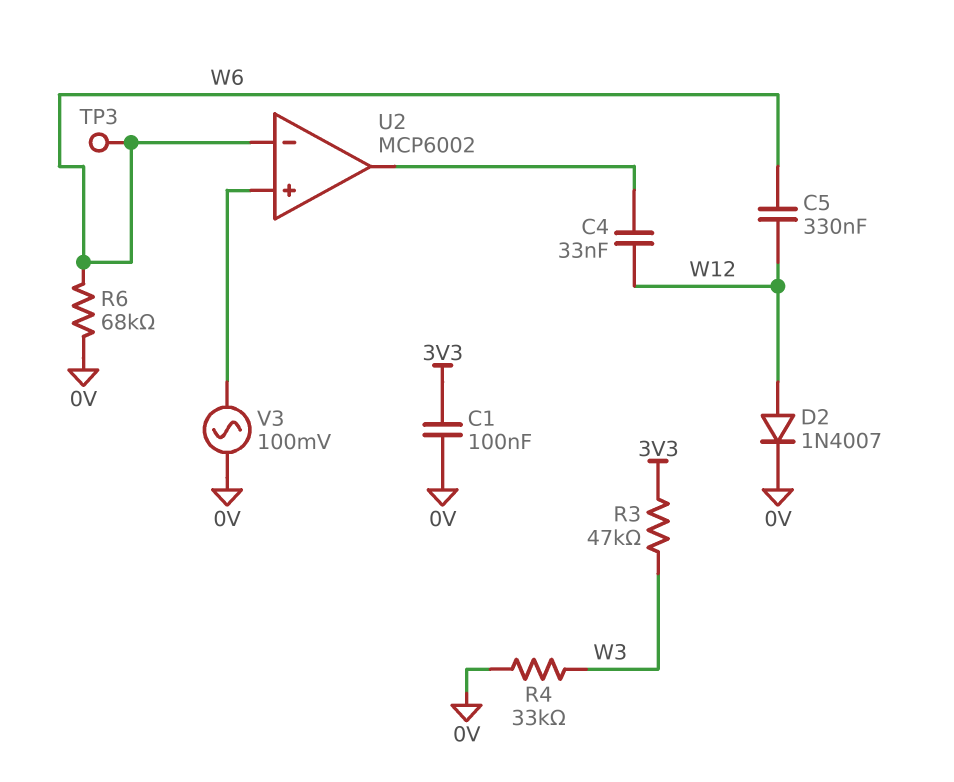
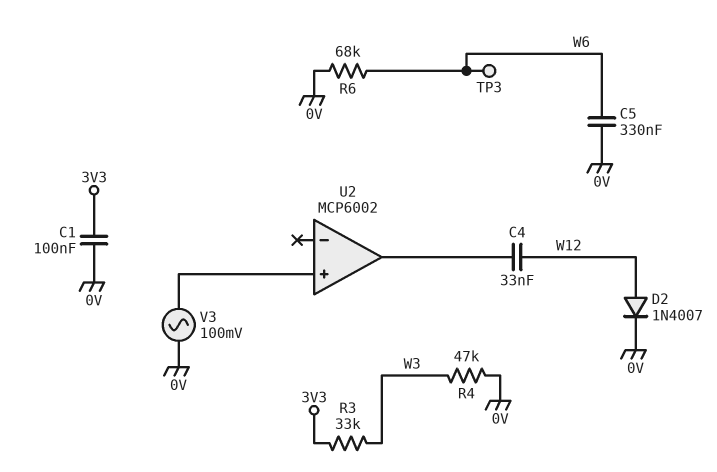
C5: 330nF (W6, W12) -> 330nF (0V, W6)
R3: 47k (3V3, W3) -> 33k (3V3, W3)
R4: 33k (0V, W3) -> 47k (0V, W3)
U2 pin in-: W6 -> none

